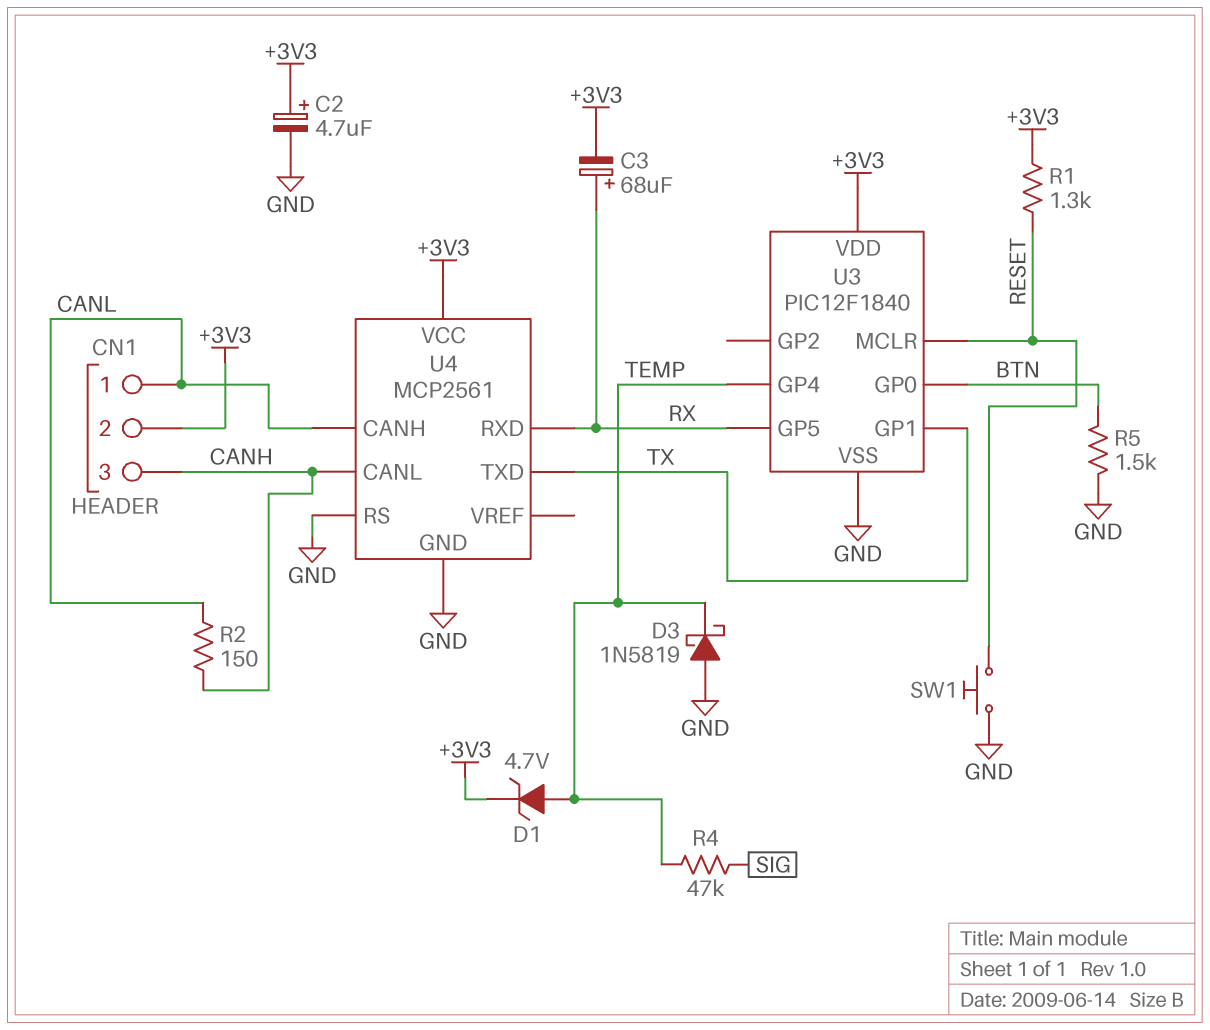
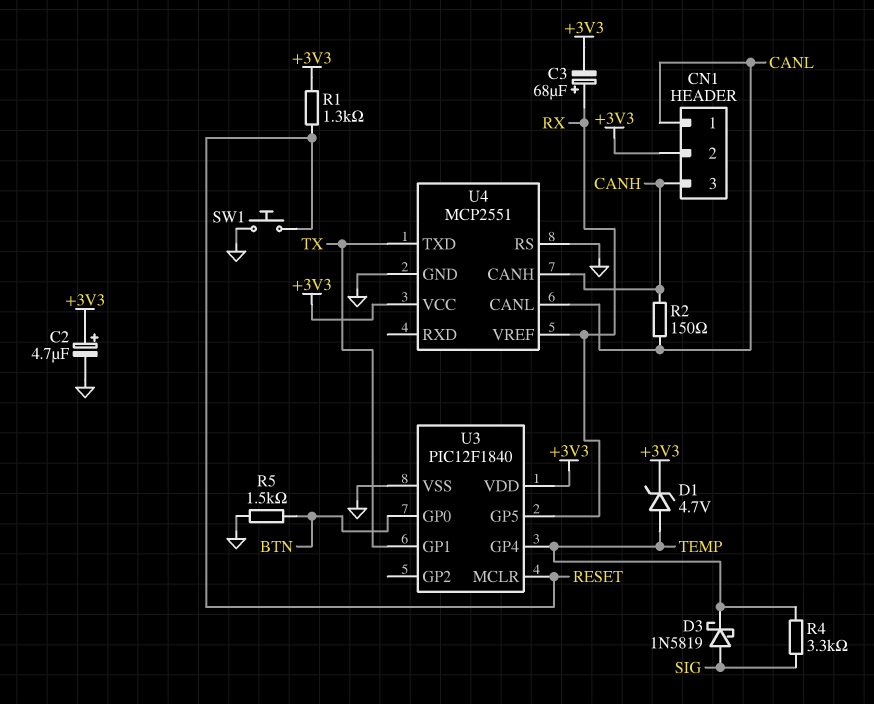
D3: schottky 1N5819 (A GND, K TEMP) -> schottky 1N5819 (A SIG, K TEMP)
R4: 47k (SIG, TEMP) -> 3.3k (SIG, TEMP)
U4: MCP2561 -> MCP2551
U4 pin CANH: CANL -> CANH
U4 pin CANL: CANH -> CANL
U4 pin RXD: RX -> none
U4 pin VREF: none -> RX

